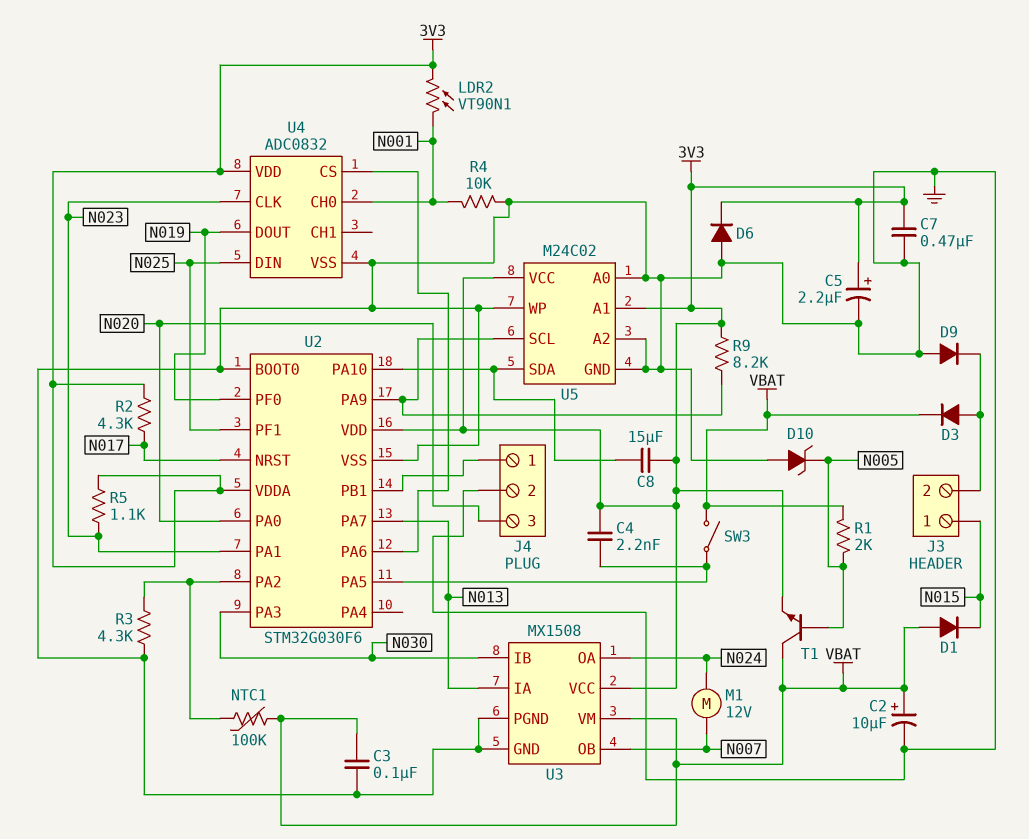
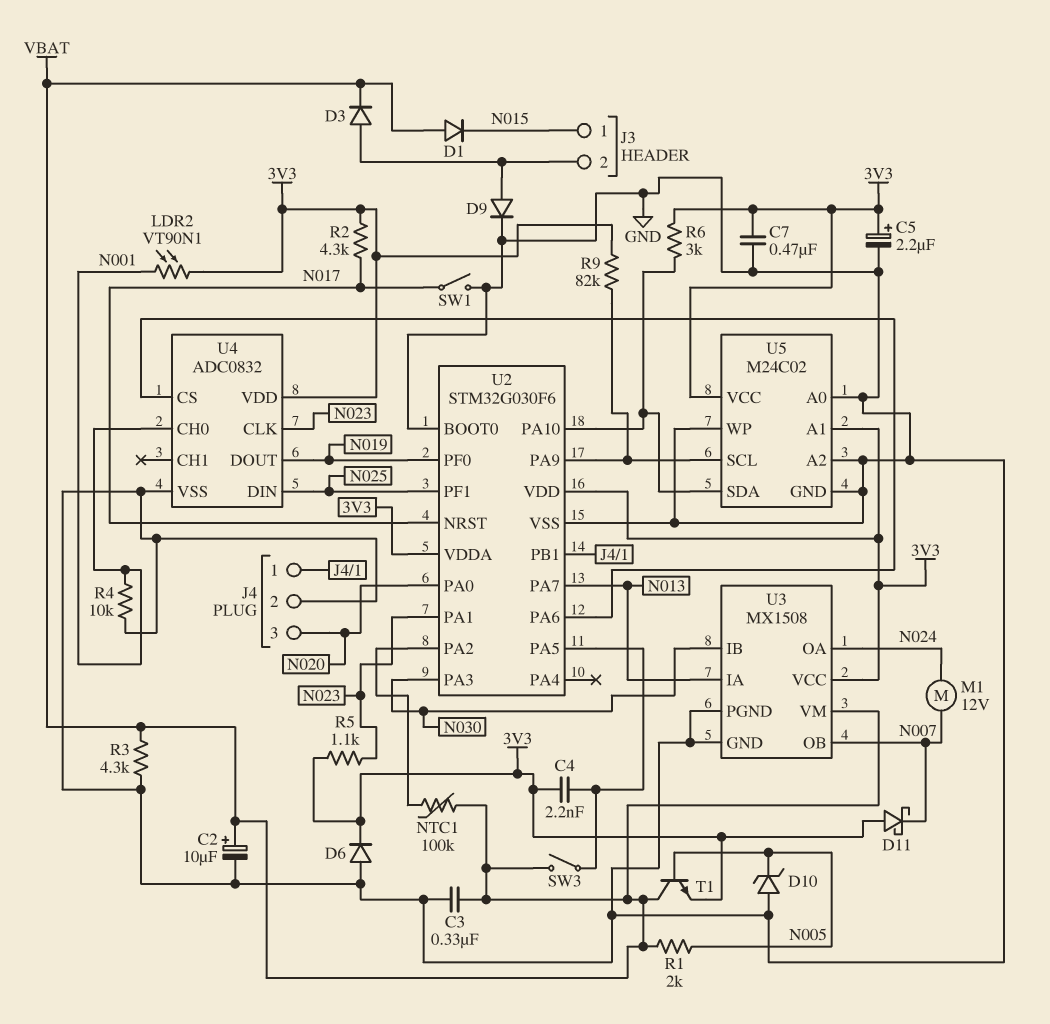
C3: 100nF (GND, VBAT) -> 330nF (GND, VBAT)
C8: 15uF (3V3, U2/PA10) -> none
D9: diode (A GND, K J3/2) -> diode (A J3/2, K GND)
D11: none -> schottky (A 3V3, K N007)
R3: 4.3k (GND, U2/PA2) -> 4.3k (GND, VBAT)
R6: none -> 3k (3V3, U2/PA10)
R9: 8.2k (3V3, U2/PA9) -> 82k (3V3, U2/PA9)
SW1: none -> switch (GND, N017)

